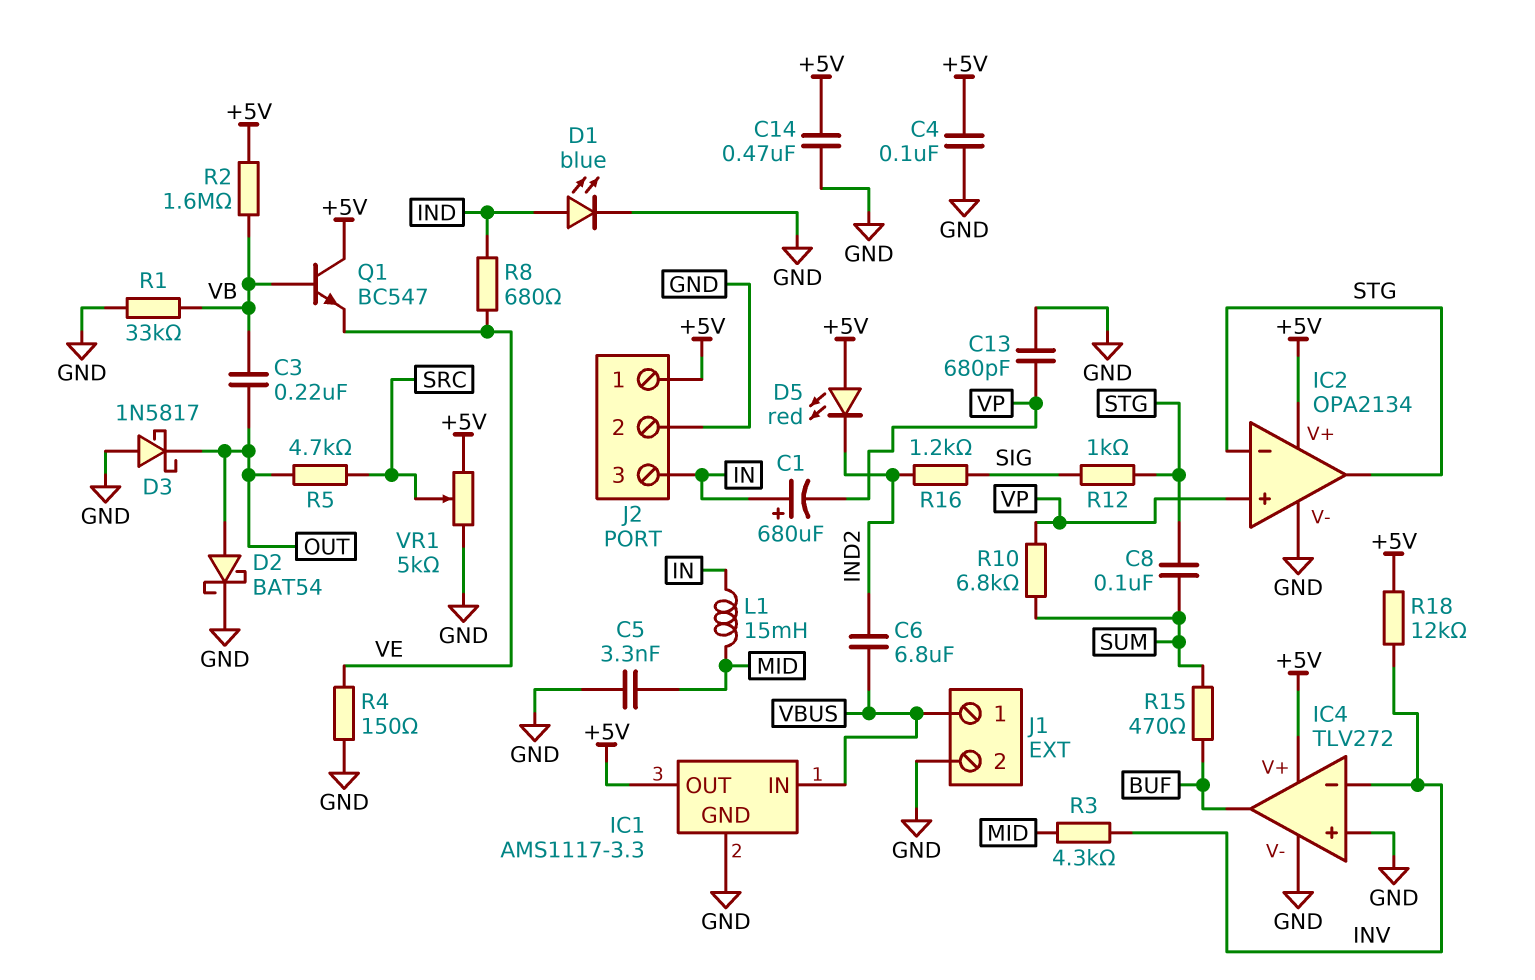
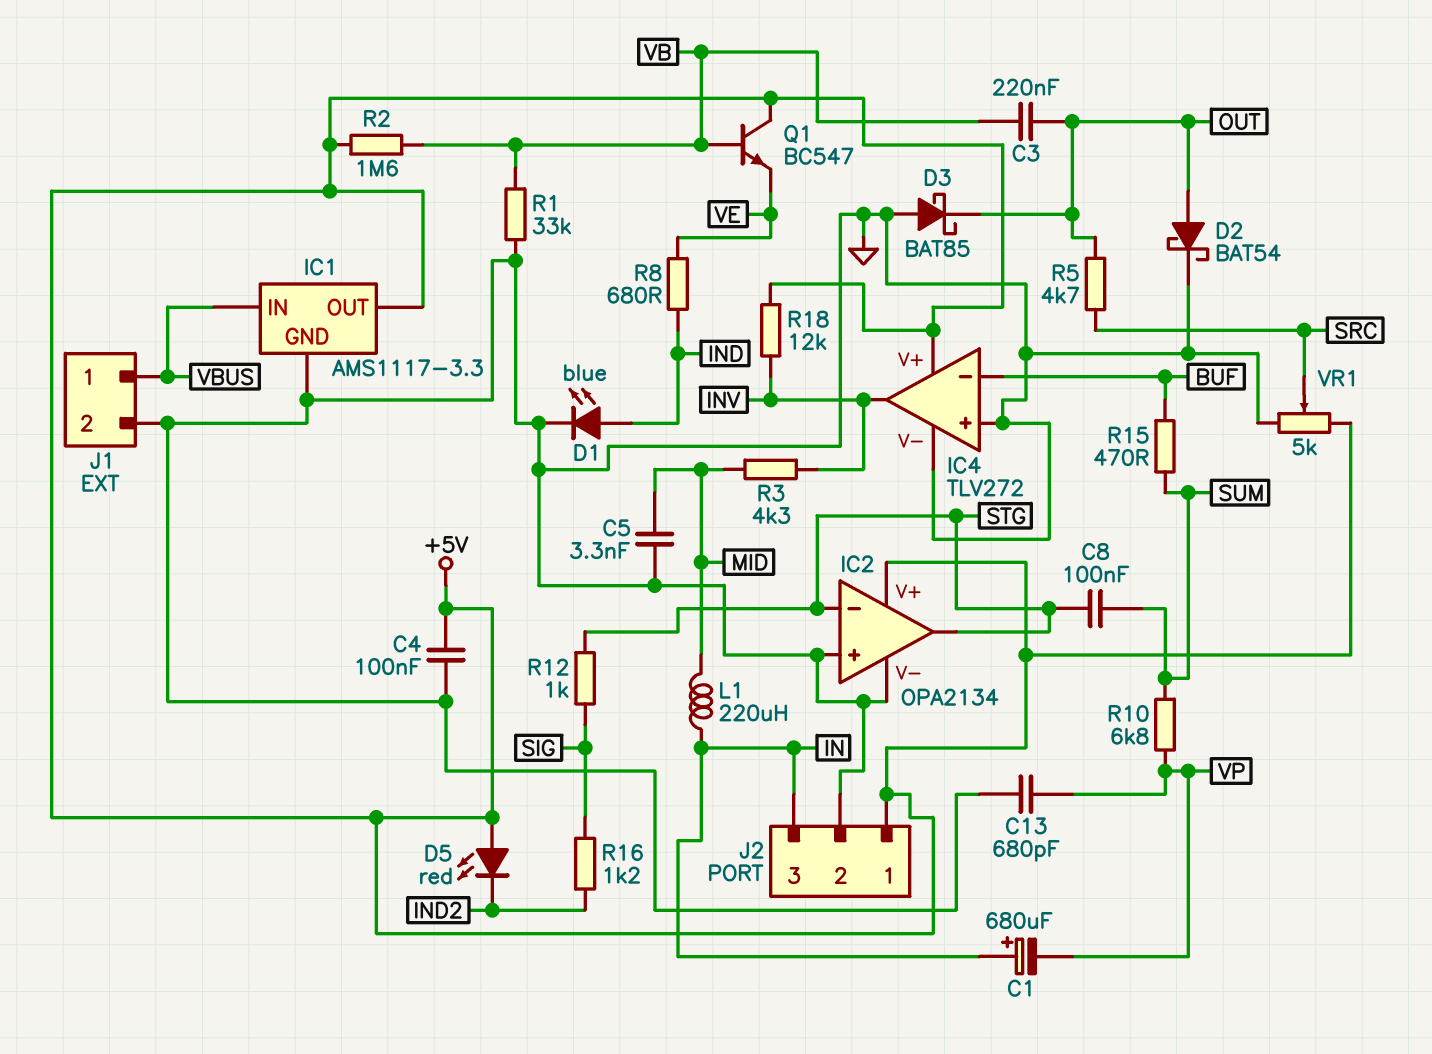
C6: 6.8uF (IND2, VBUS) -> none
C14: 470nF (+5V, GND) -> none
D3: schottky 1N5817 (A GND, K OUT) -> schottky BAT85 (A GND, K OUT)
IC2 pin in+: VP -> GND
IC4 pin in-: INV -> BUF
IC4 pin out: BUF -> INV
L1: 15mH (IN, MID) -> 220uH (IN, MID)
R4: 150 (GND, VE) -> none

